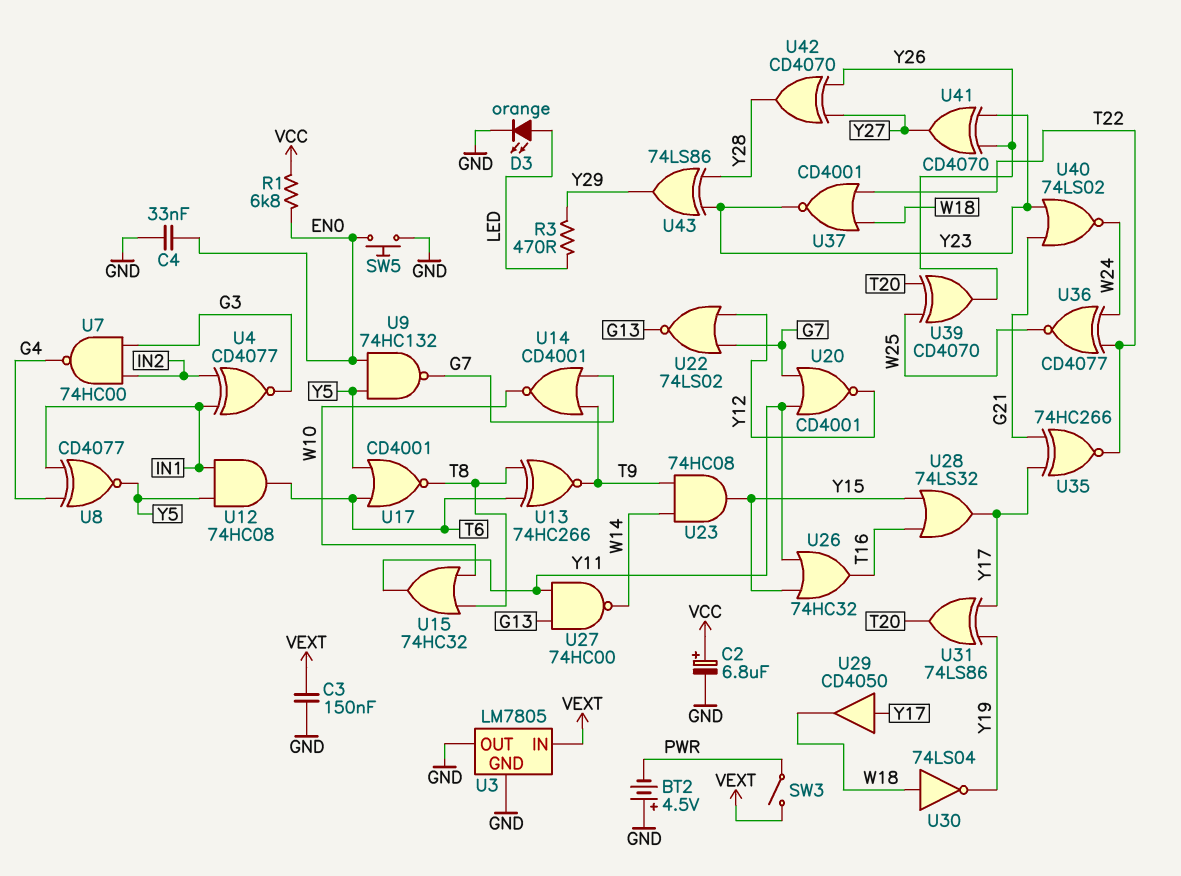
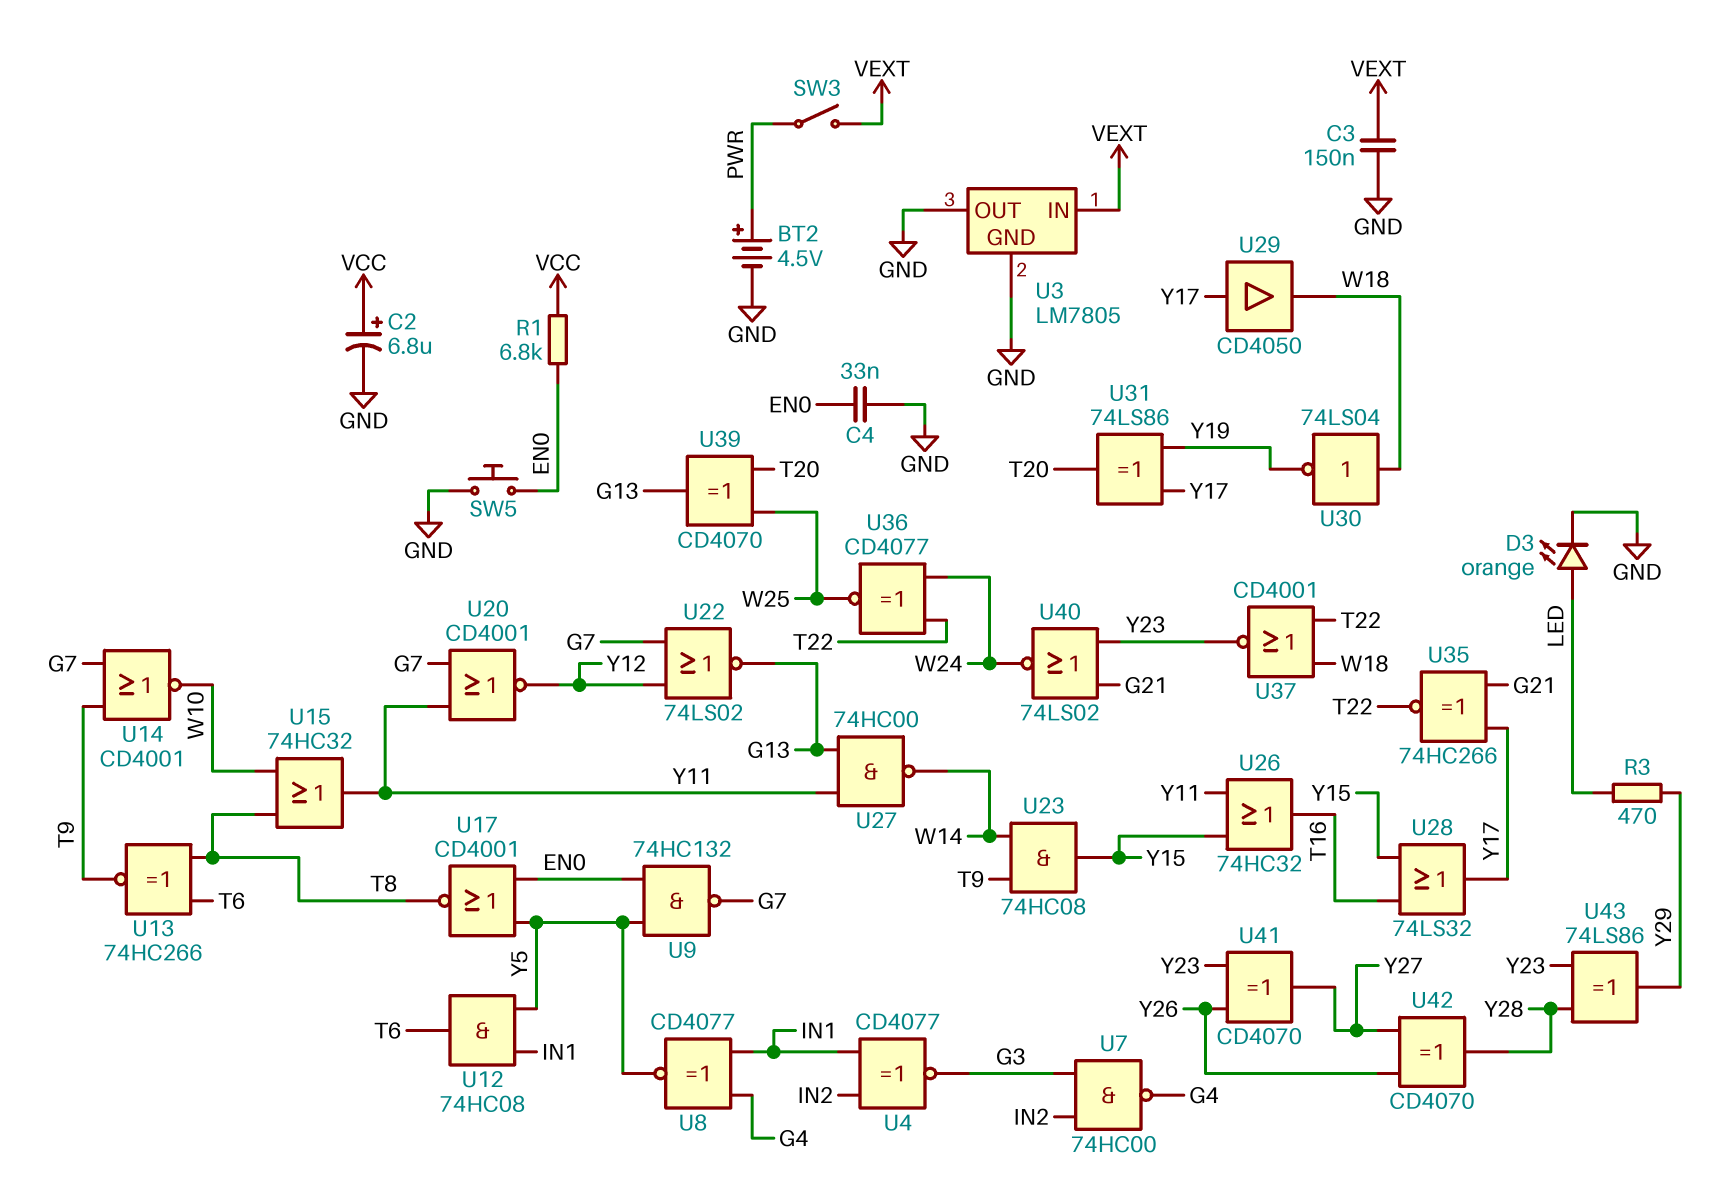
BT2: 4.5V (plus GND, minus PWR) -> 4.5V (plus PWR, minus GND)
U17: NOR CD4001 (in T6, in Y5, out T8) -> NOR CD4001 (in EN0, in Y5, out T8)
U39: XOR CD4070 (in T20, in W25, out Y26) -> XOR CD4070 (in T20, in W25, out G13)

